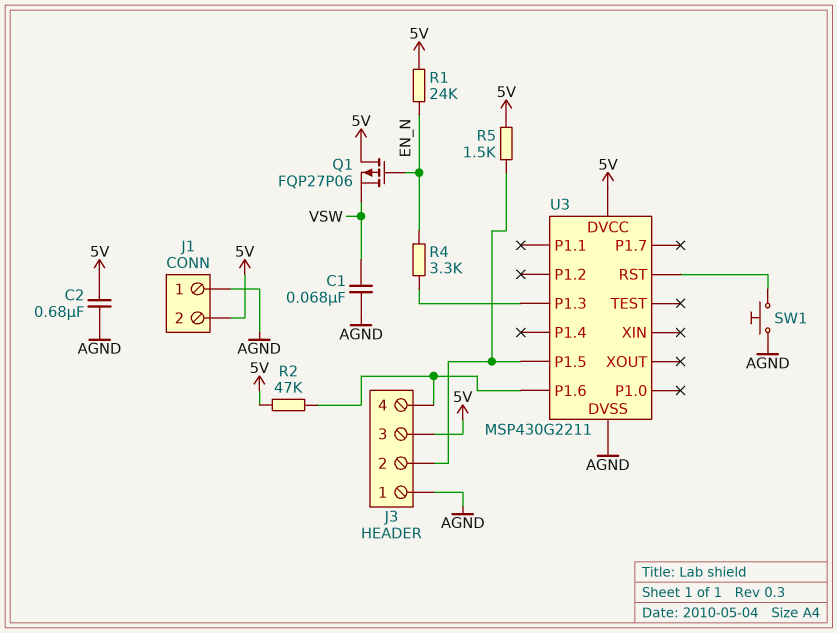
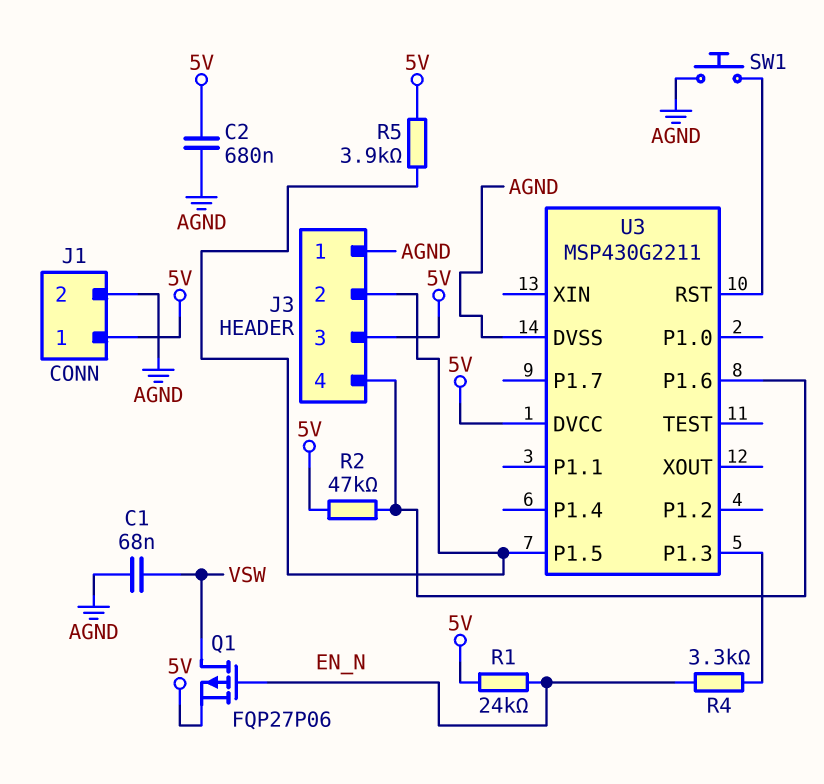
J1 pin 1: AGND -> 5V
J1 pin 2: 5V -> AGND
Q1: PMOS FQP27P06 (G EN_N, D 5V, S VSW) -> PMOS FQP27P06 (G EN_N, D VSW, S 5V)
R5: 1.5k (5V, J3/2) -> 3.9k (5V, J3/2)

